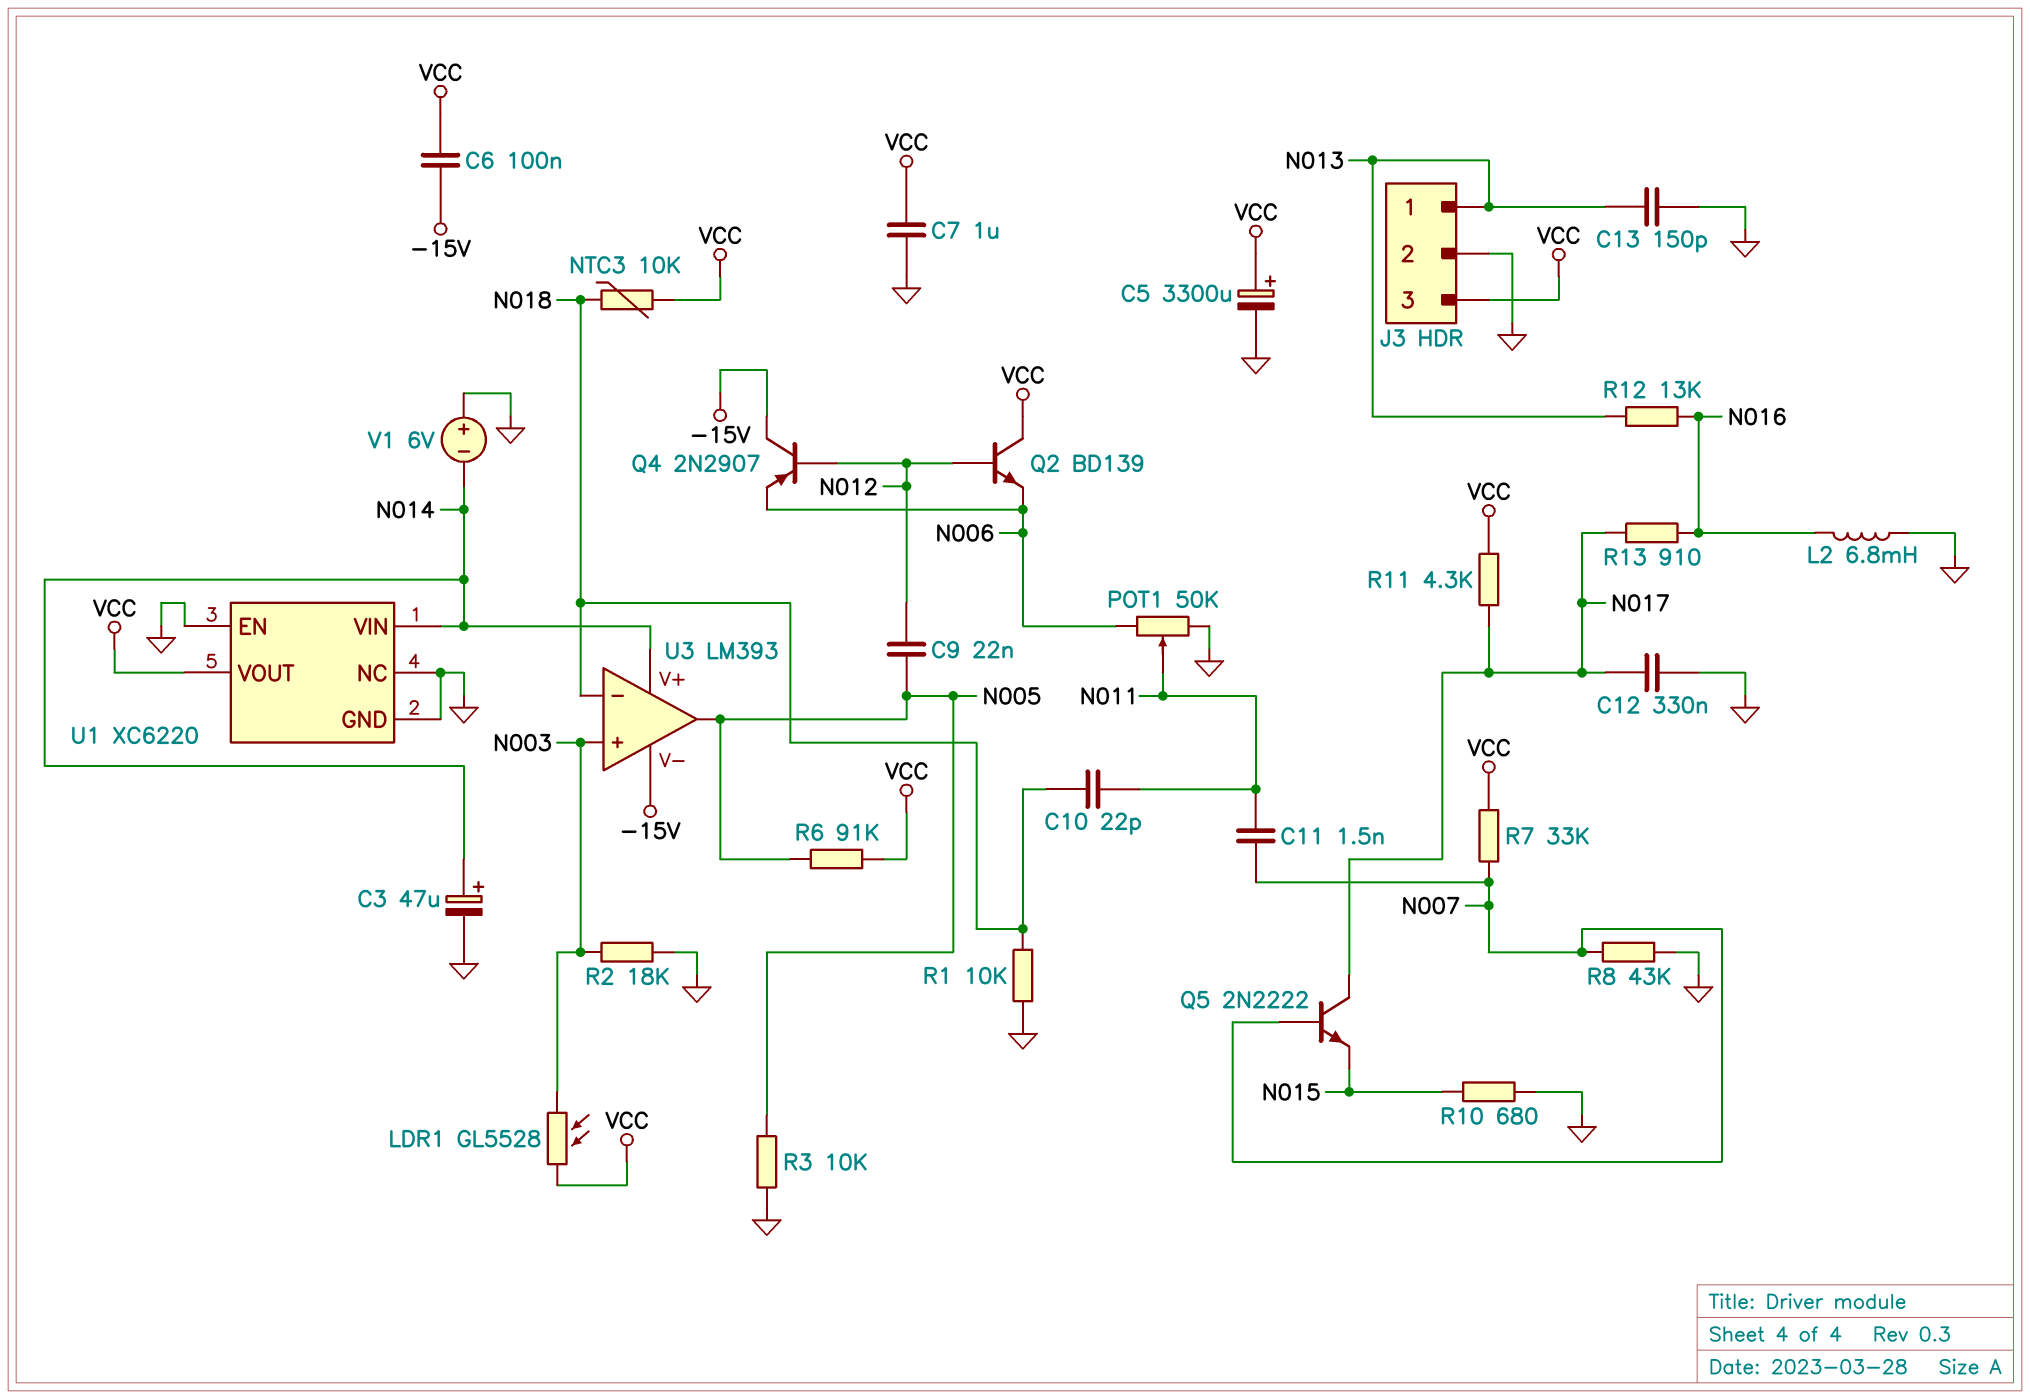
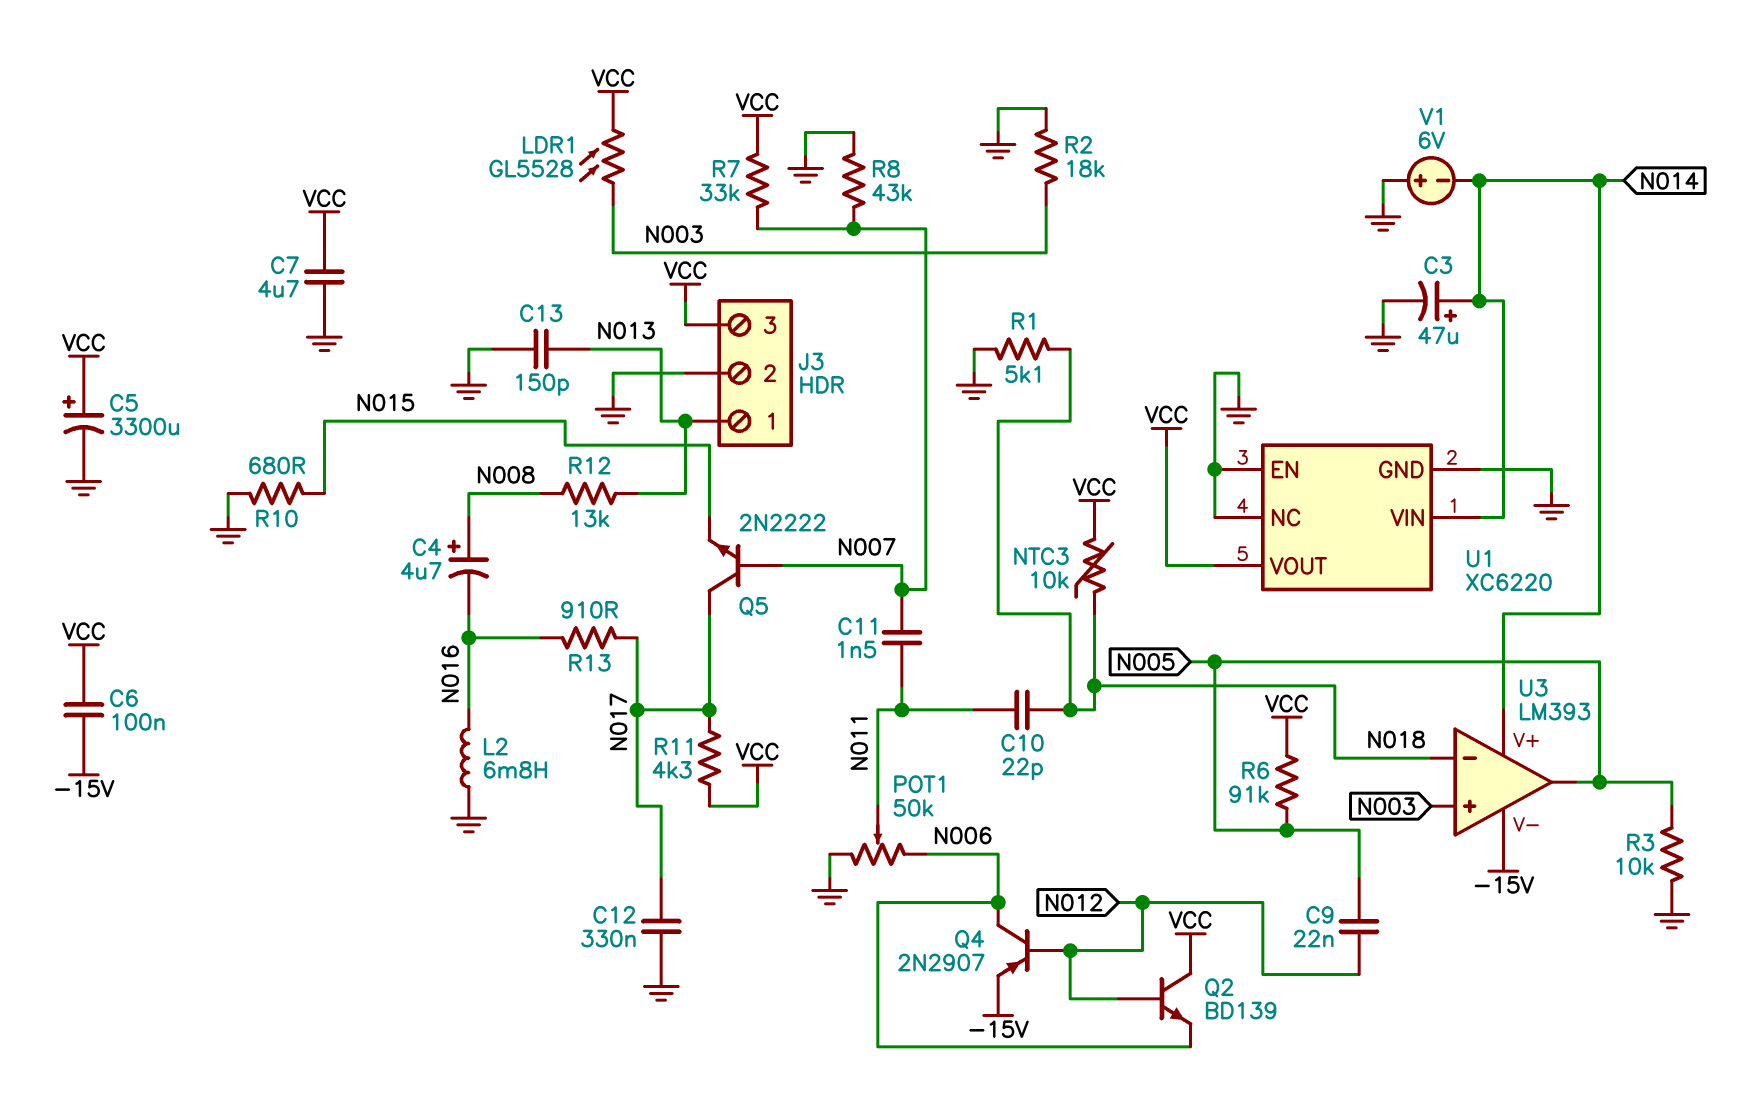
C4: none -> 4.7uF (plus N008, minus N016)
C7: 1uF (GND, VCC) -> 4.7uF (GND, VCC)
Q4: PNP 2N2907 (B N012, C -15V, E N006) -> PNP 2N2907 (B N012, C N006, E -15V)
R1: 10k (GND, N018) -> 5.1k (GND, N018)
R12: 13k (N013, N016) -> 13k (N008, N013)

